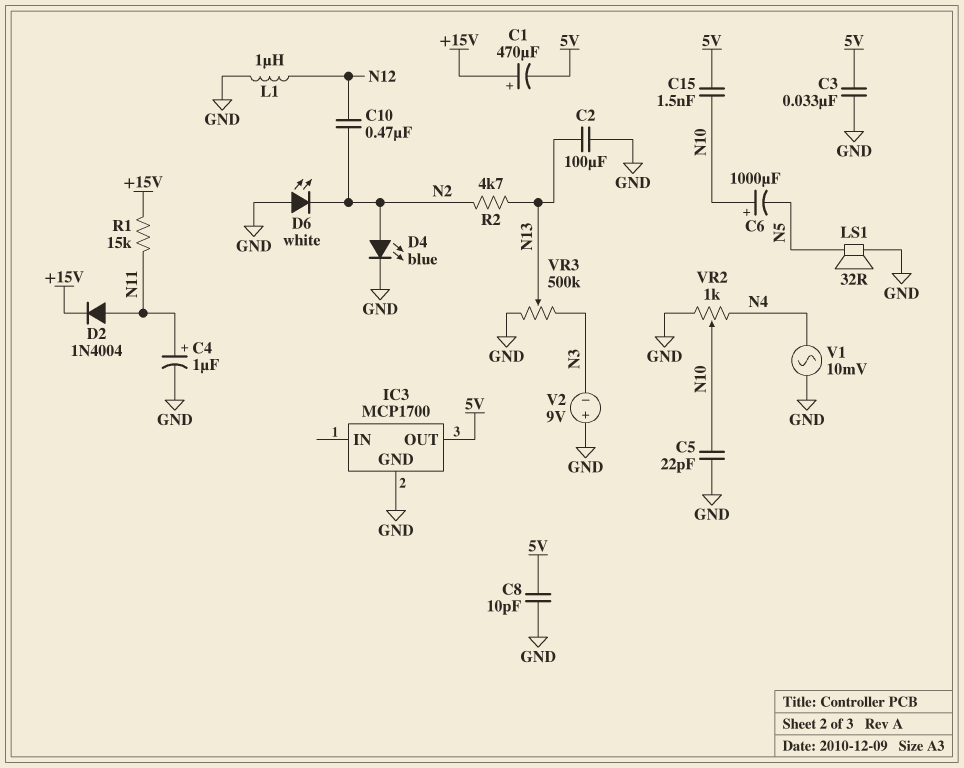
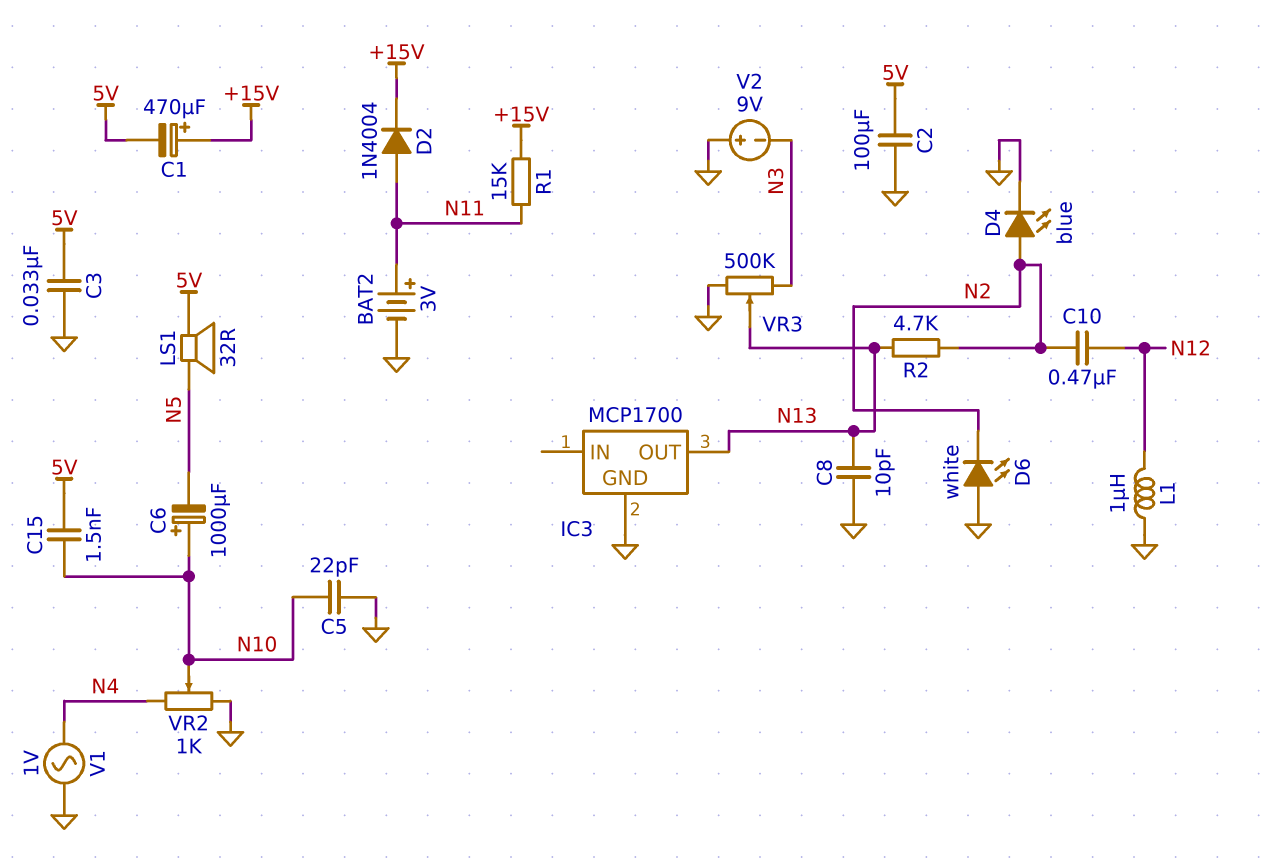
BAT2: none -> 3V (plus N11, minus GND)
C2: 100uF (GND, N13) -> 100uF (5V, GND)
C4: 1uF (plus N11, minus GND) -> none
C8: 10pF (5V, GND) -> 10pF (GND, N13)
IC3 pin OUT: 5V -> N13
LS1: speaker 32R (GND, N5) -> speaker 32R (5V, N5)
V1: AC 10mV (GND, N4) -> AC 1V (GND, N4)

